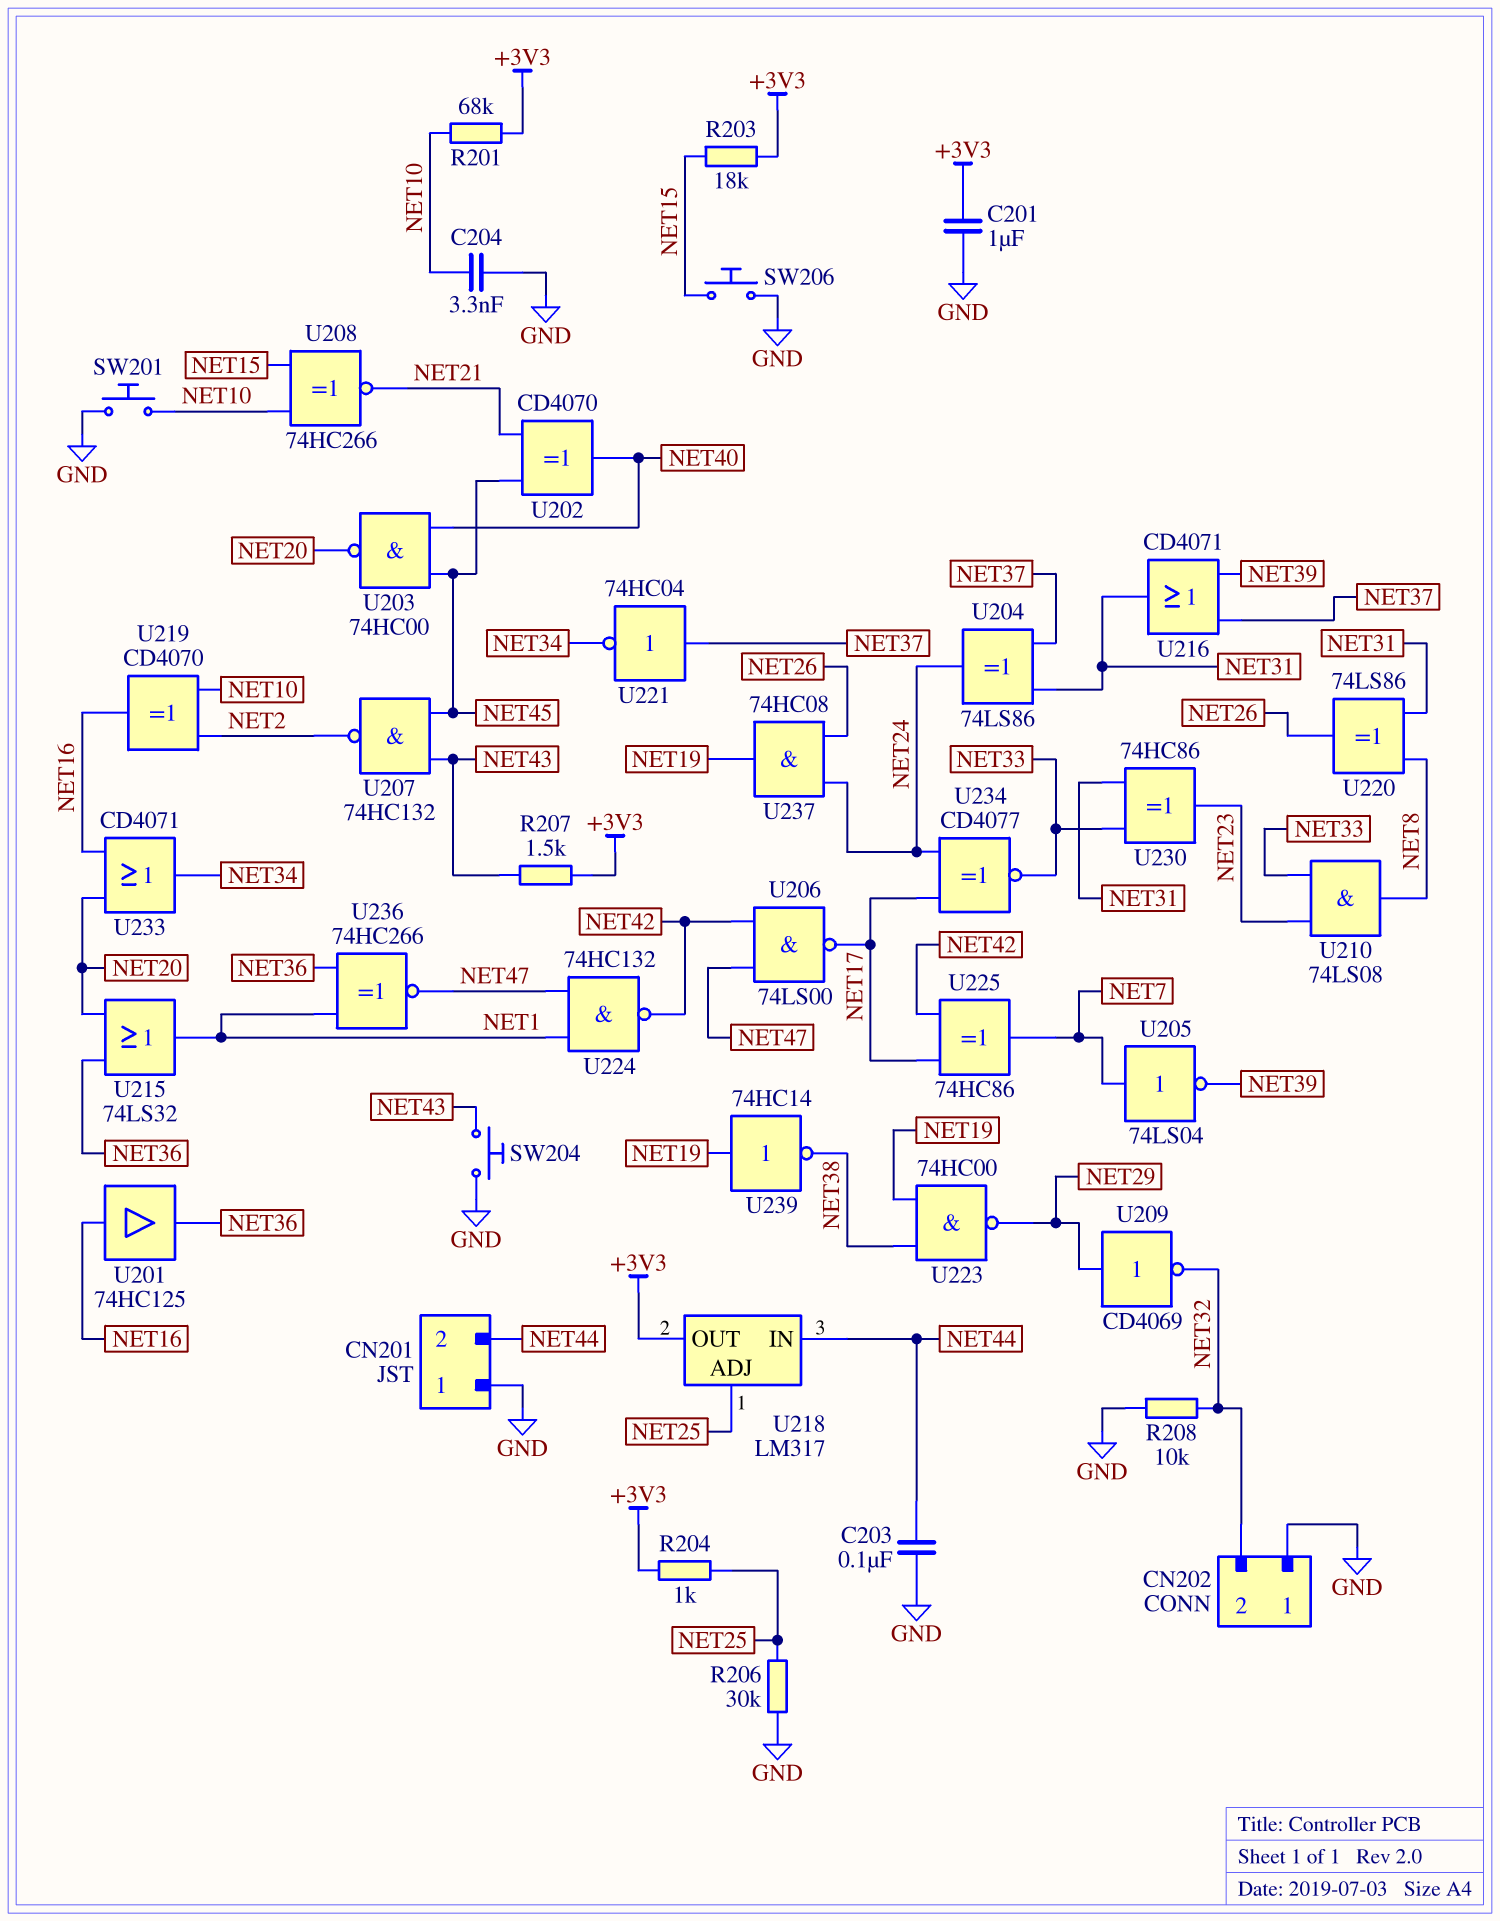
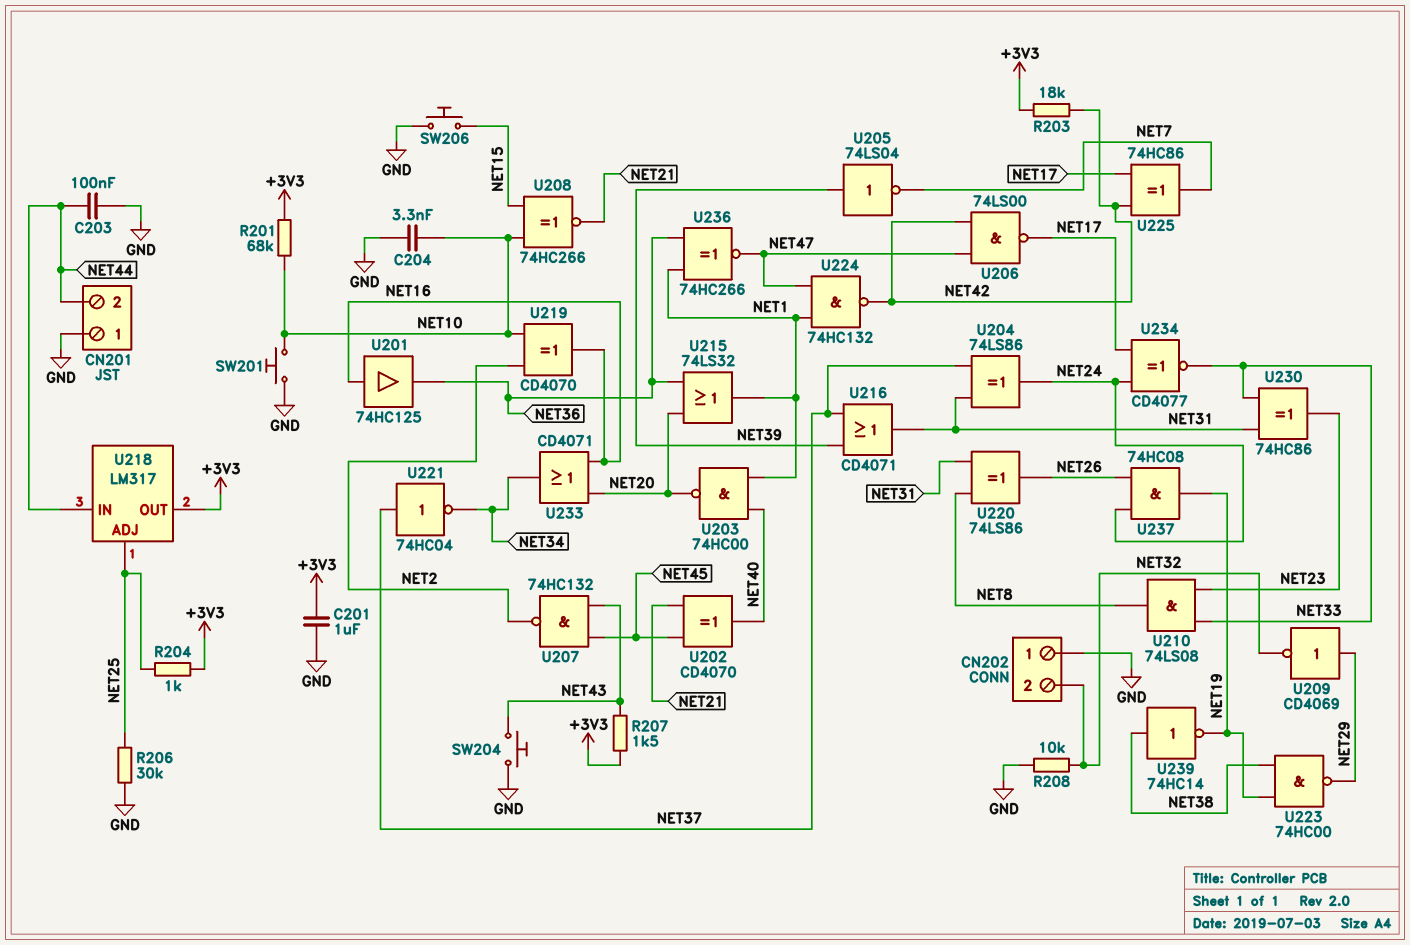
R203: 18k (+3V3, NET15) -> 18k (+3V3, NET42)
U203: NAND 74HC00 (in NET40, in NET45, out NET20) -> NAND 74HC00 (in NET1, in NET40, out NET20)
U205: NOT 74LS04 (in NET7, out NET39) -> NOT 74LS04 (in NET39, out NET7)
U239: NOT 74HC14 (in NET19, out NET38) -> NOT 74HC14 (in NET38, out NET19)

